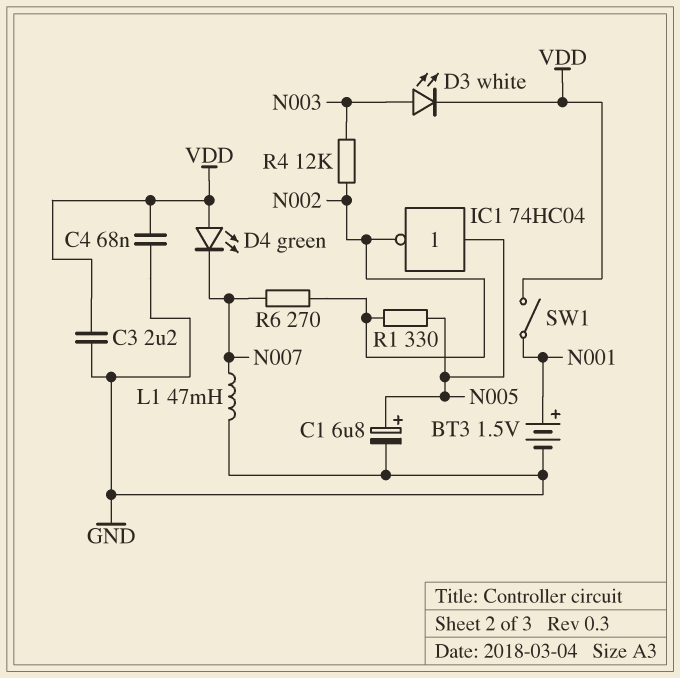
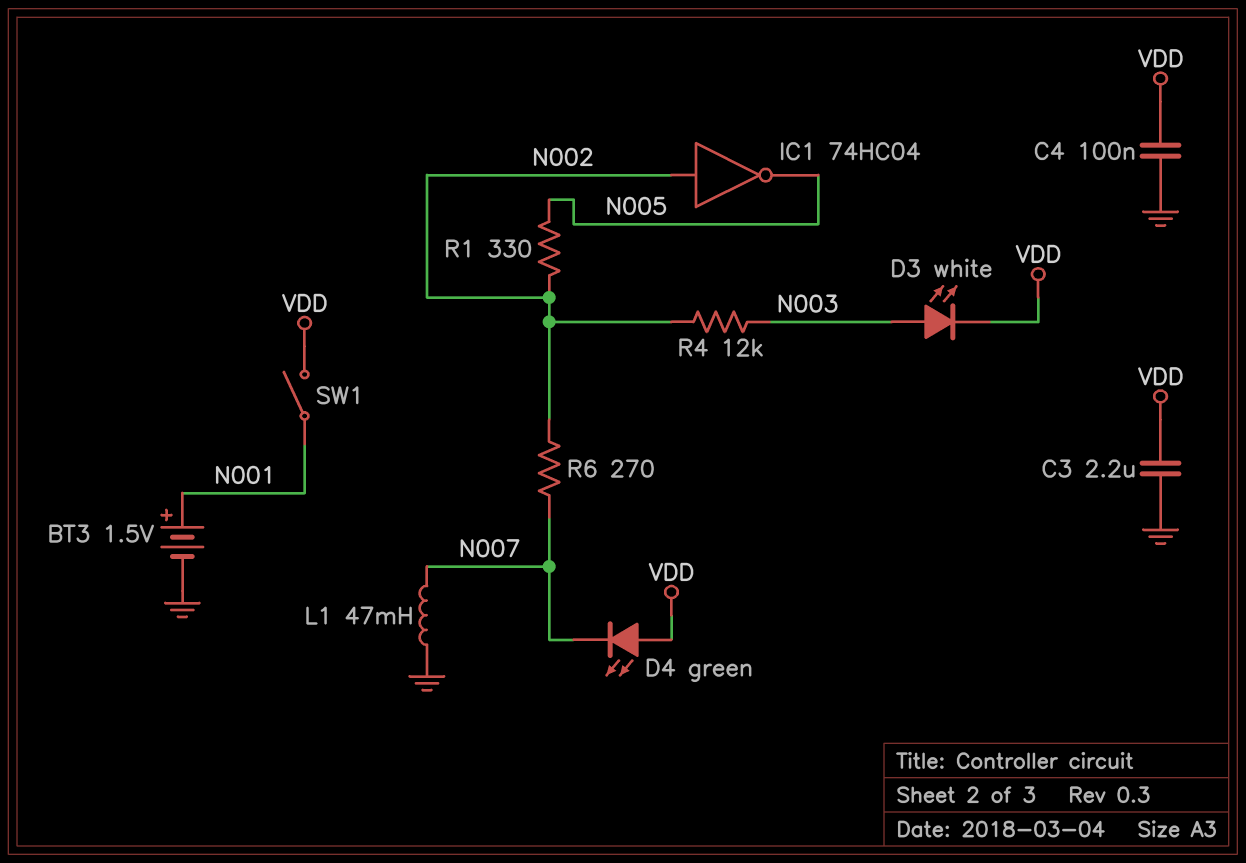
C1: 6.8uF (plus N005, minus GND) -> none
C4: 68nF (GND, VDD) -> 100nF (GND, VDD)
IC1: NOT 74HC04 (in N005, out N002) -> NOT 74HC04 (in N002, out N005)

